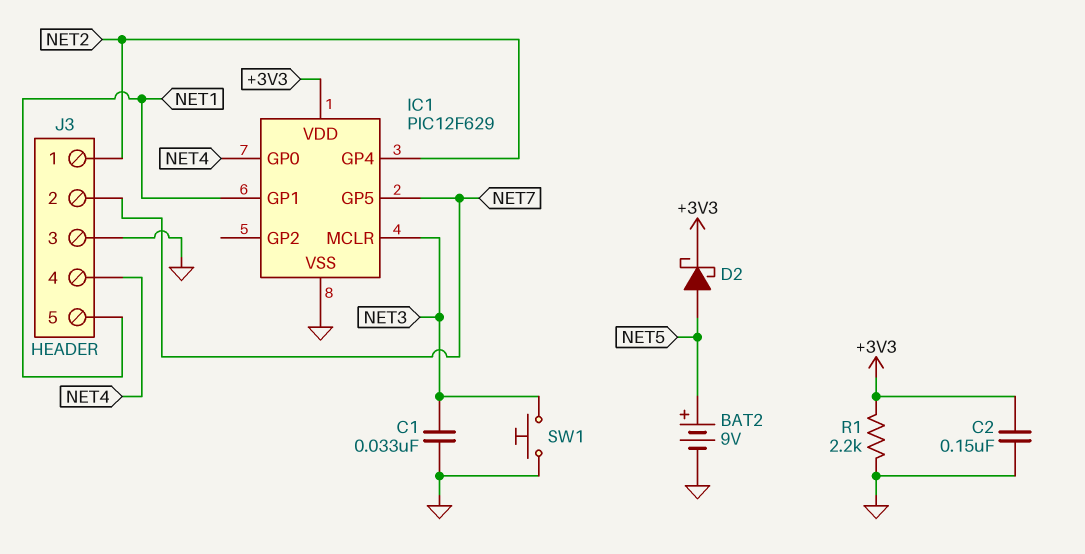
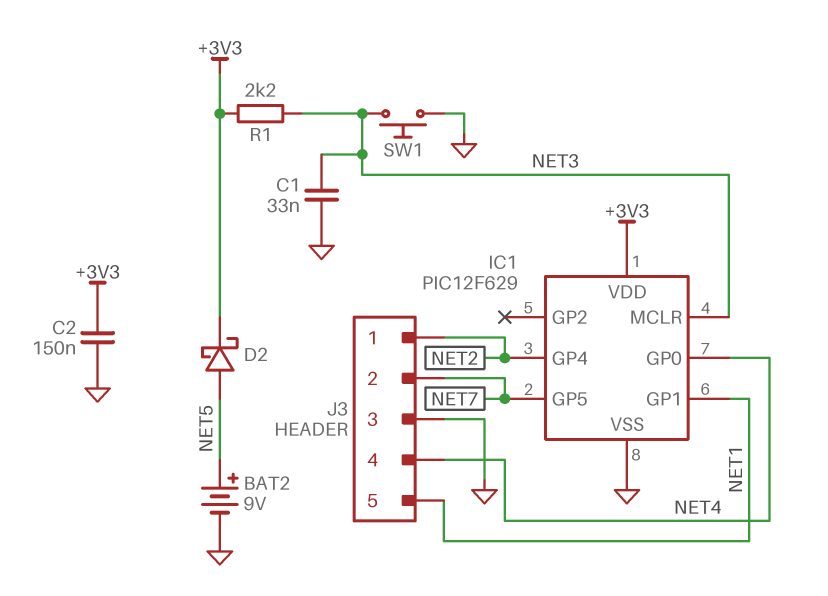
R1: 2.2k (+3V3, GND) -> 2.2k (+3V3, NET3)

